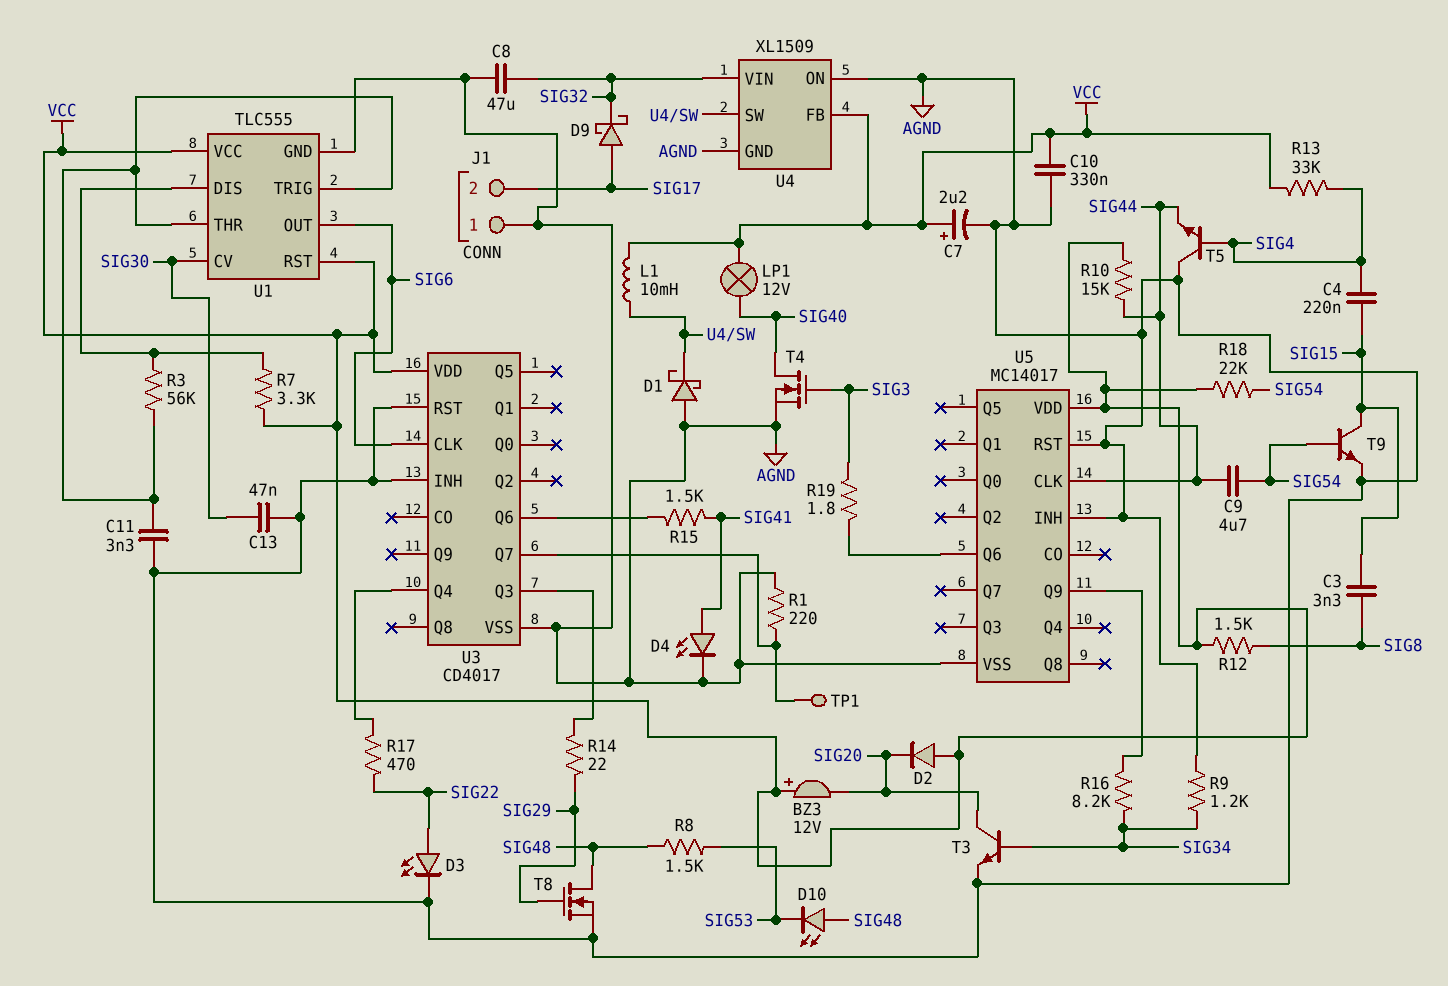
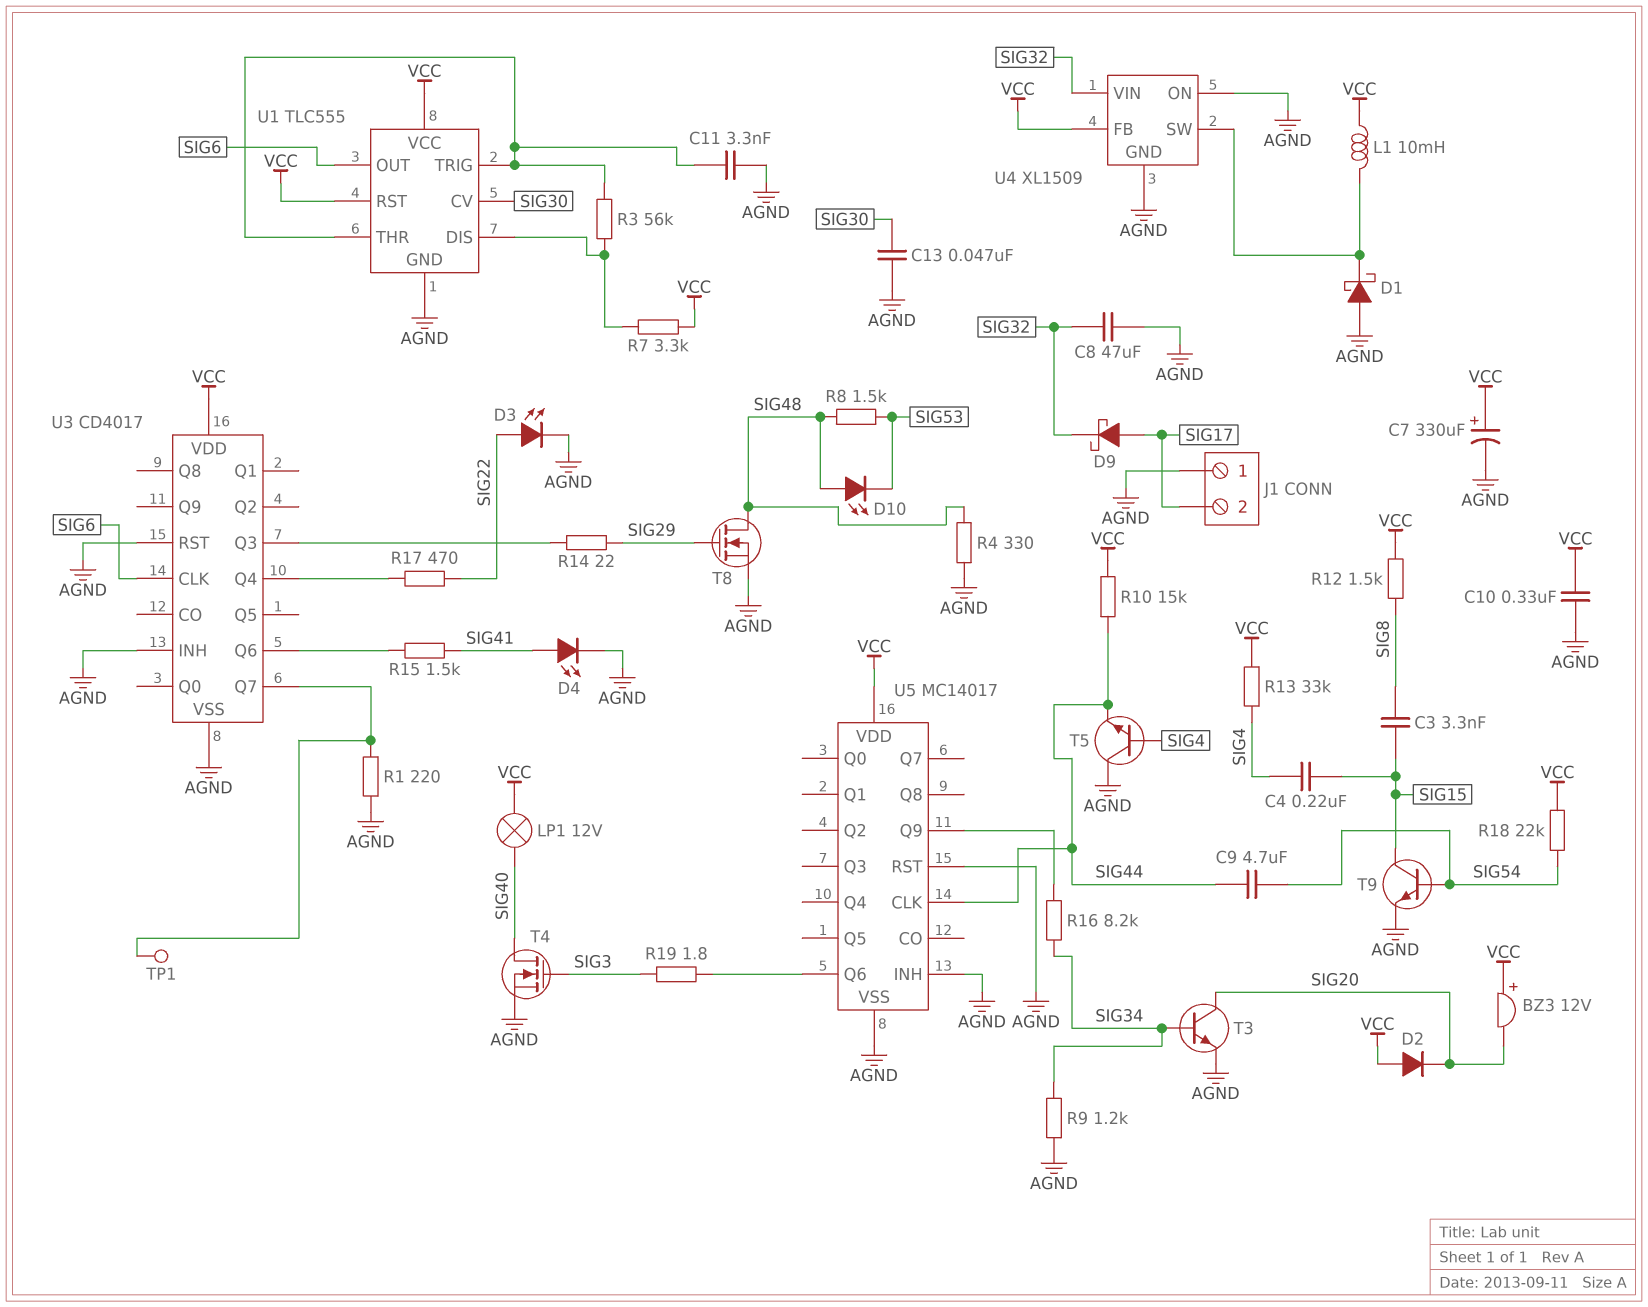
C7: 2.2uF (plus VCC, minus AGND) -> 330uF (plus VCC, minus AGND)
R4: none -> 330 (AGND, SIG48)

